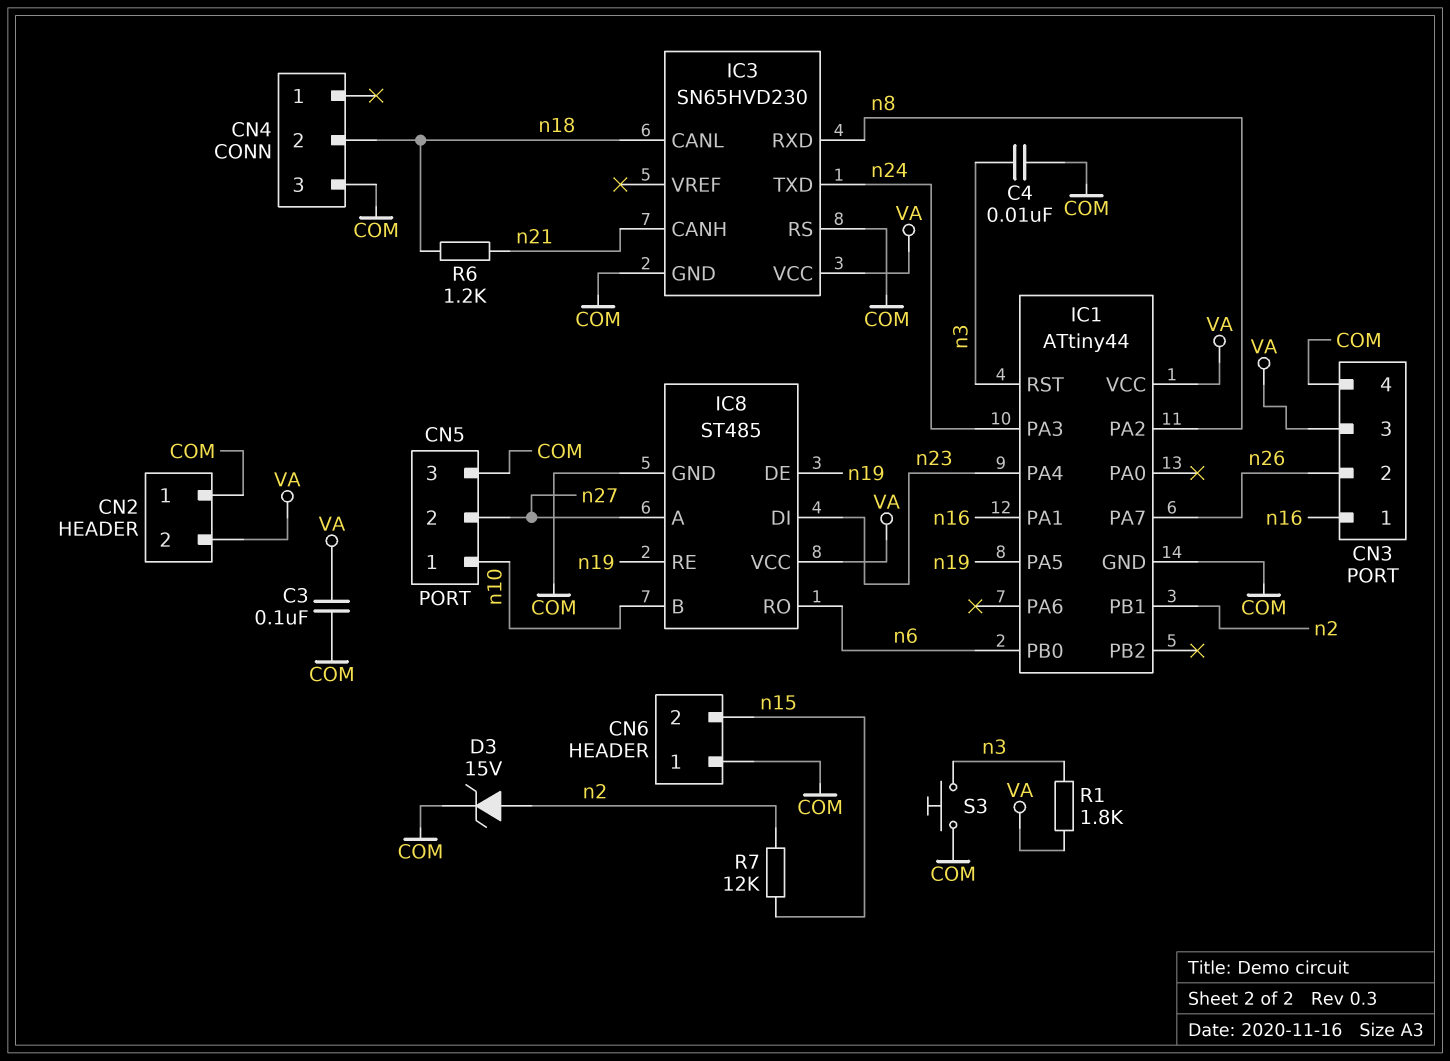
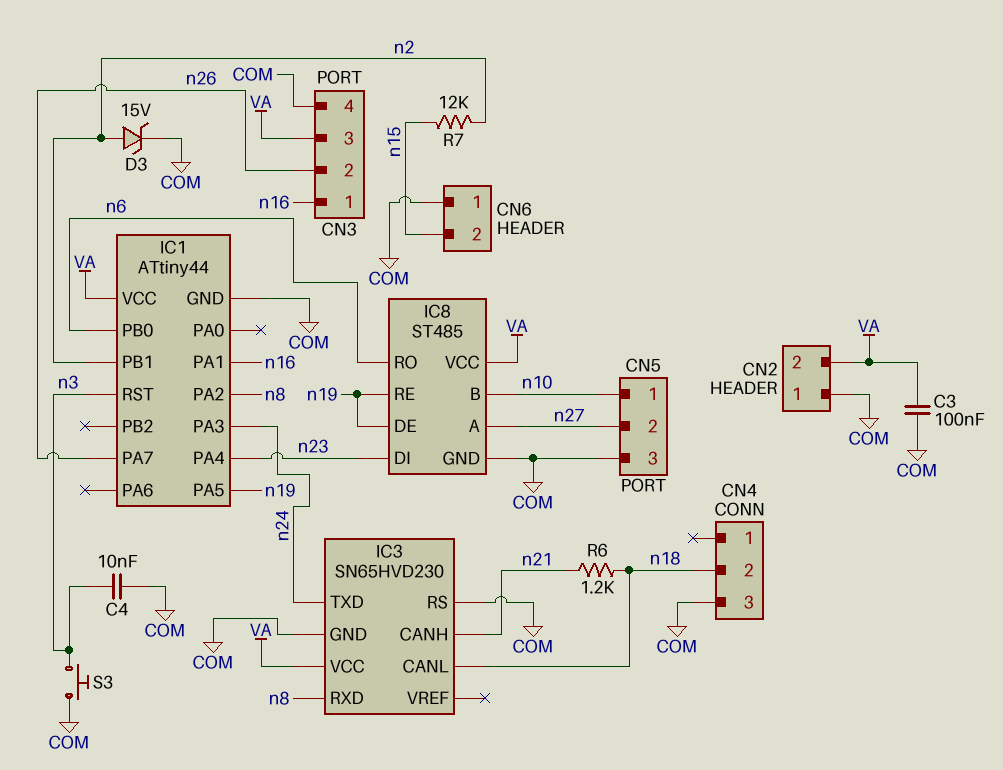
R1: 1.8k (VA, n3) -> none

